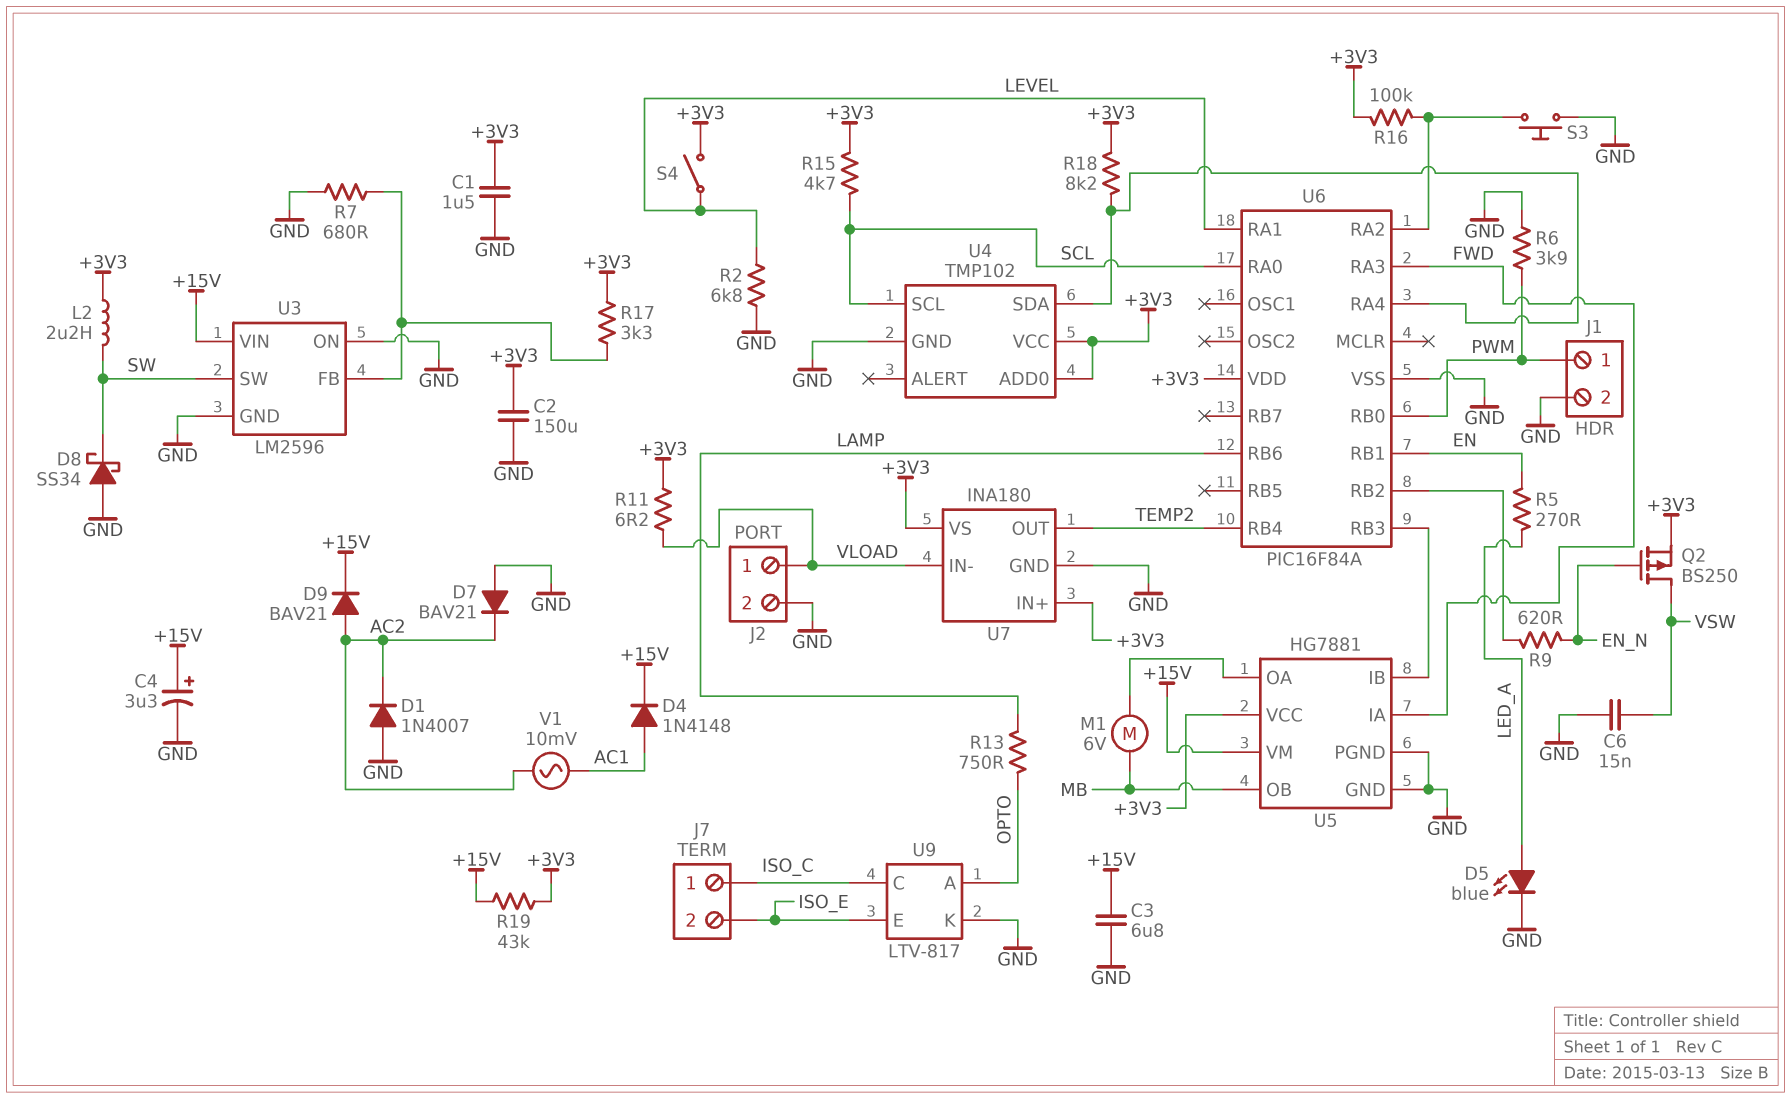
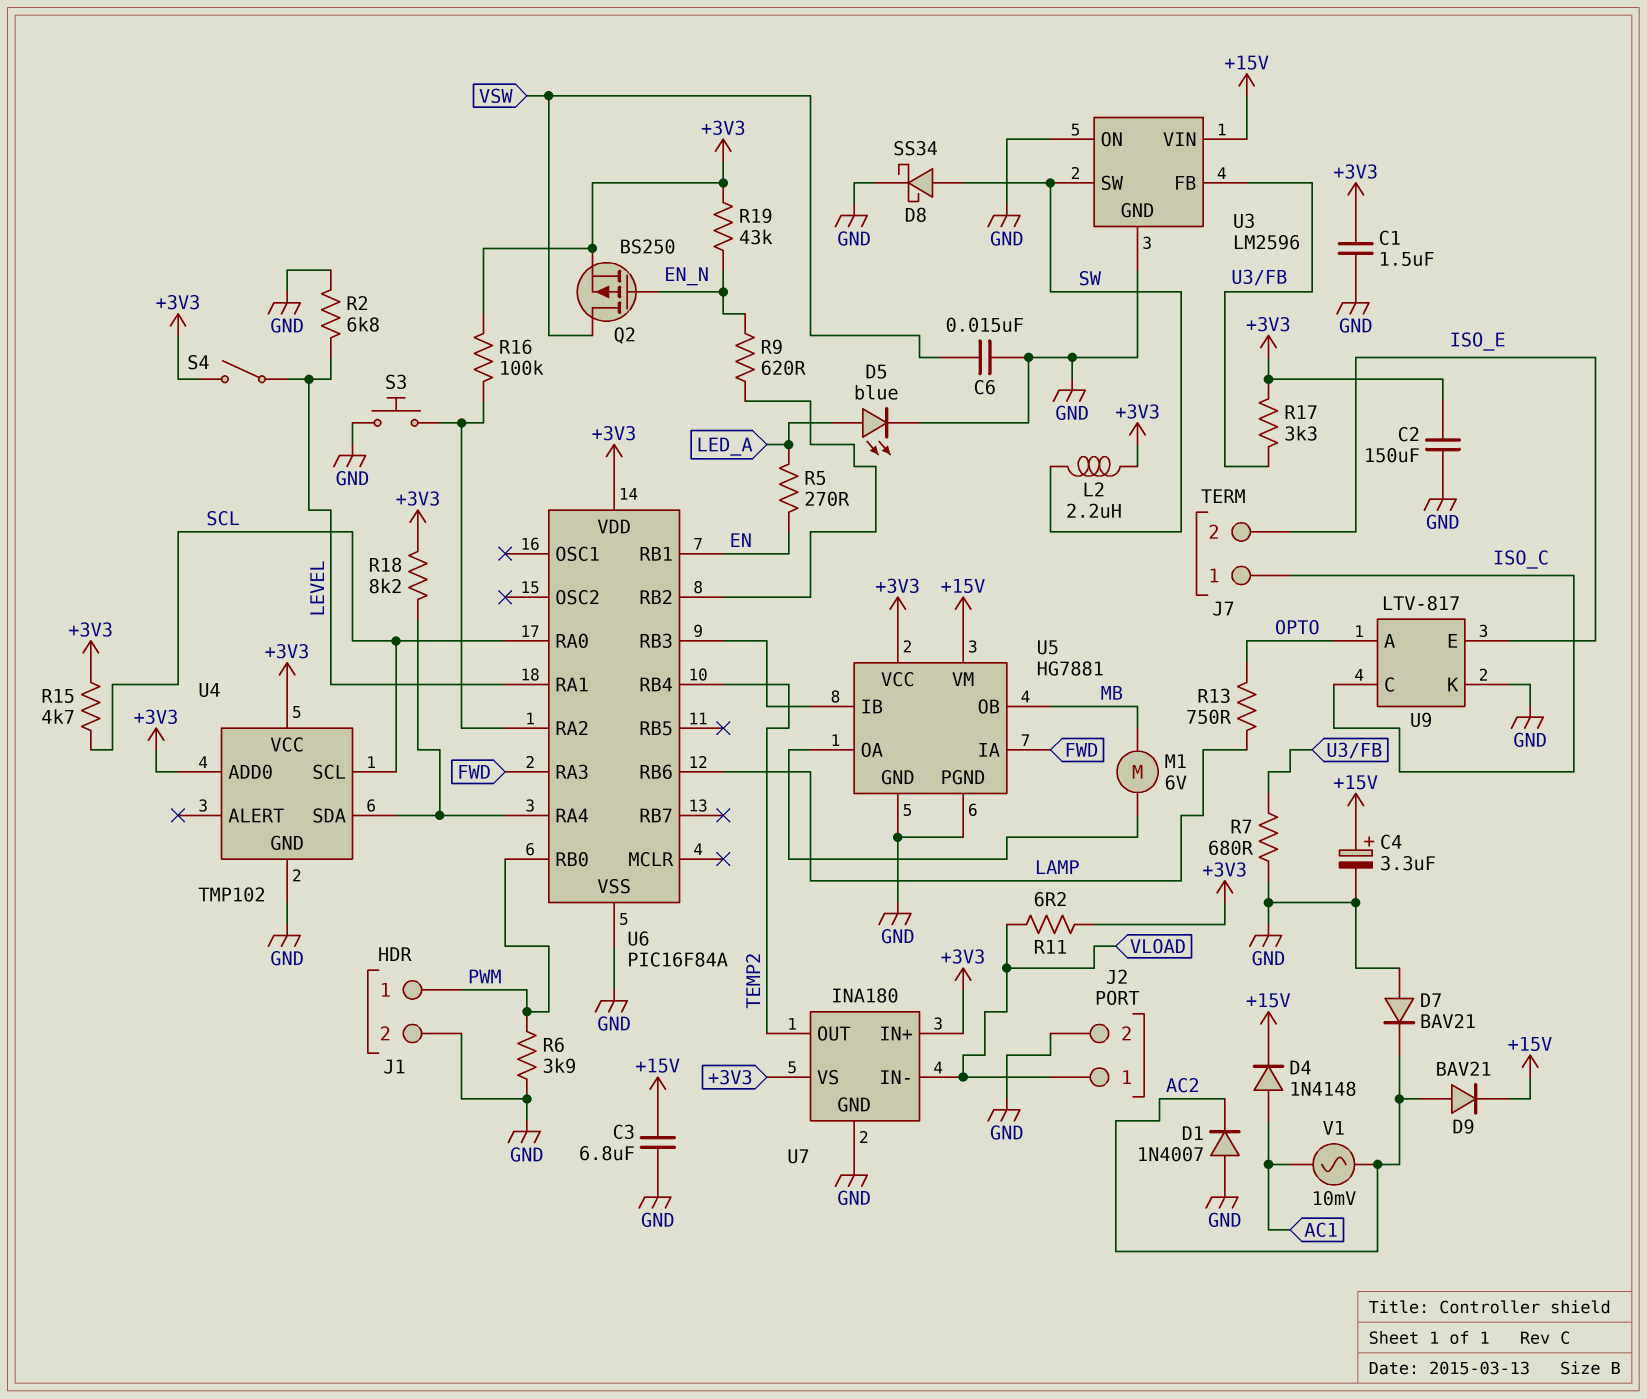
D8: schottky SS34 (A GND, K SW) -> schottky SS34 (A SW, K GND)
R19: 43k (+3V3, +15V) -> 43k (+3V3, EN_N)

